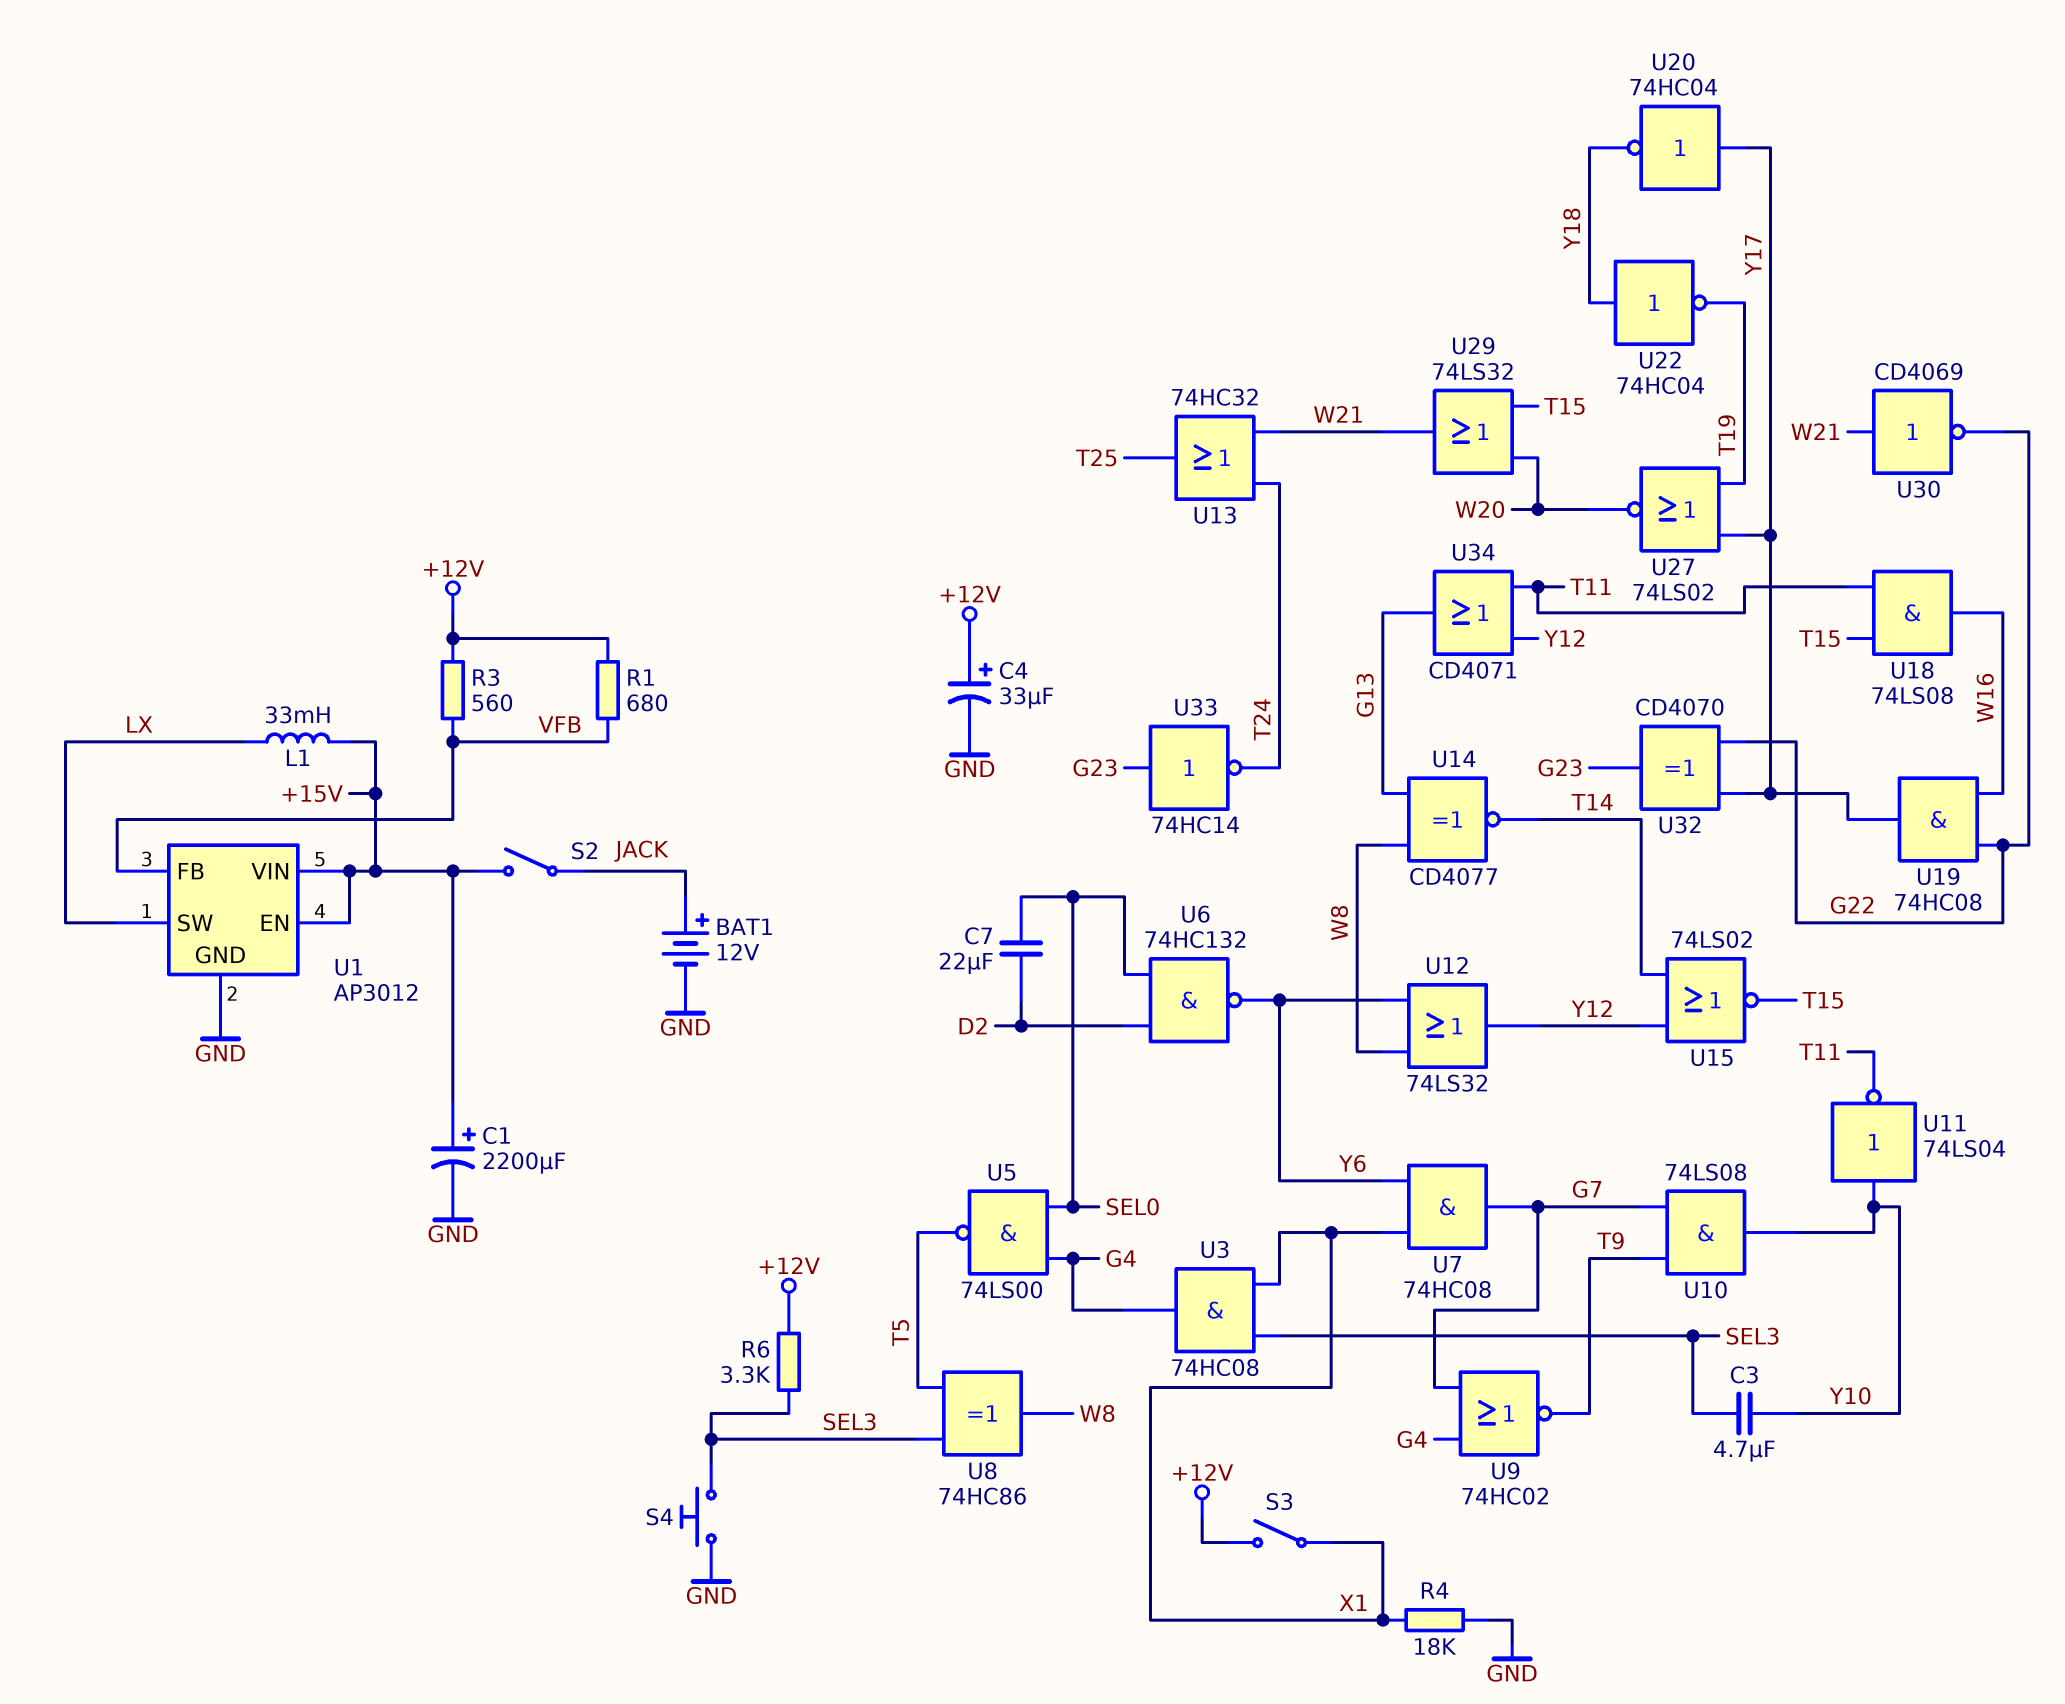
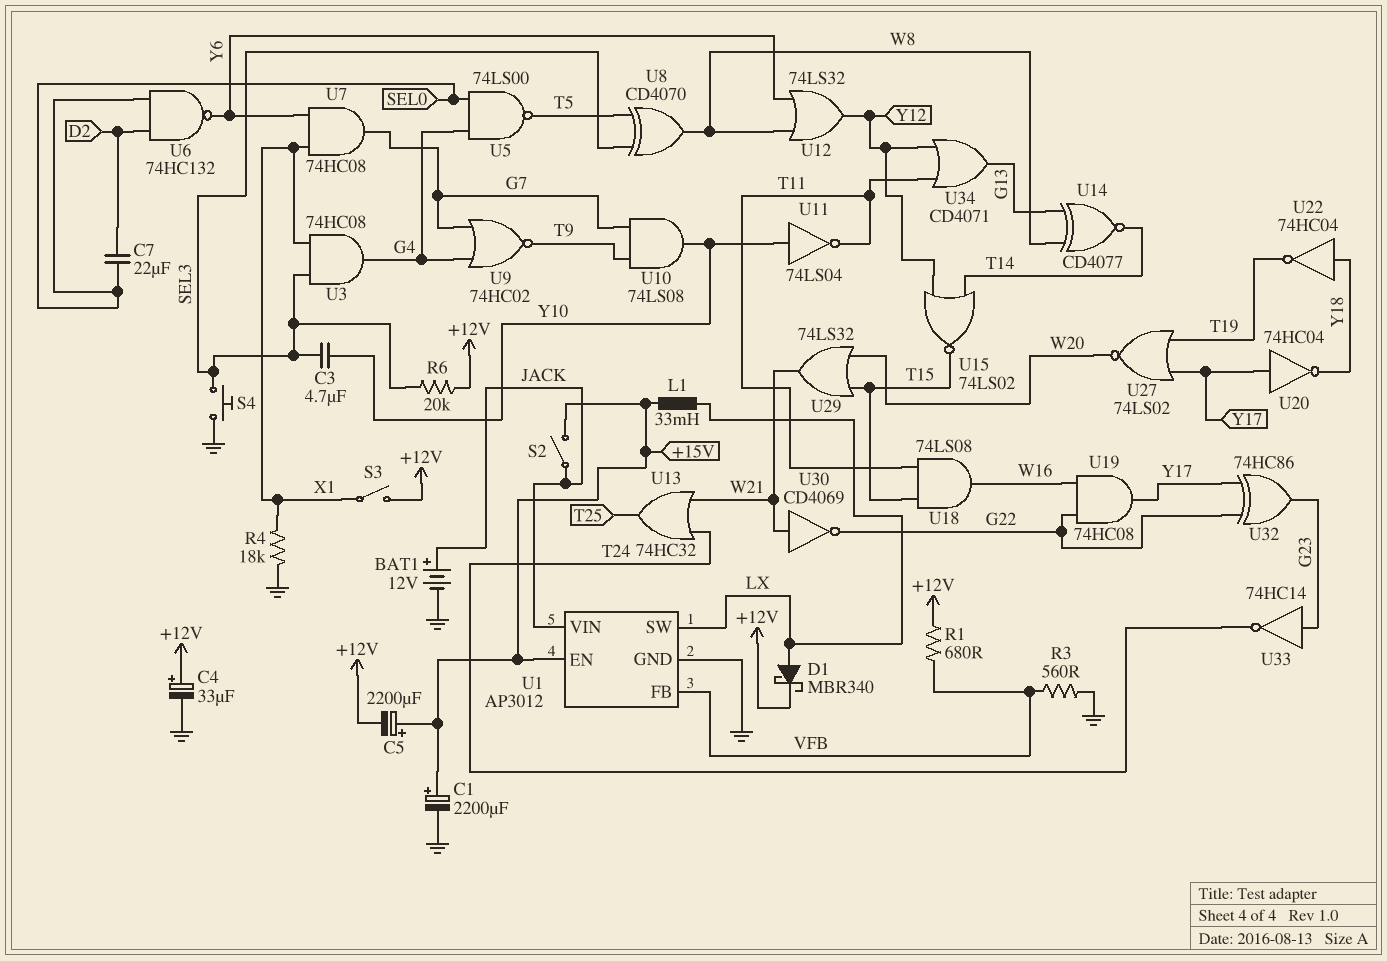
C5: none -> 2200uF (plus +15V, minus +12V)
D1: none -> schottky MBR340 (A LX, K +12V)
R3: 560 (+12V, VFB) -> 560 (GND, VFB)
R6: 3.3k (+12V, SEL3) -> 20k (+12V, SEL3)
U1 pin VIN: +15V -> JACK
U8: XOR 74HC86 (in SEL3, in T5, out W8) -> XOR CD4070 (in SEL3, in T5, out W8)
U32: XOR CD4070 (in G22, in Y17, out G23) -> XOR 74HC86 (in G22, in Y17, out G23)

